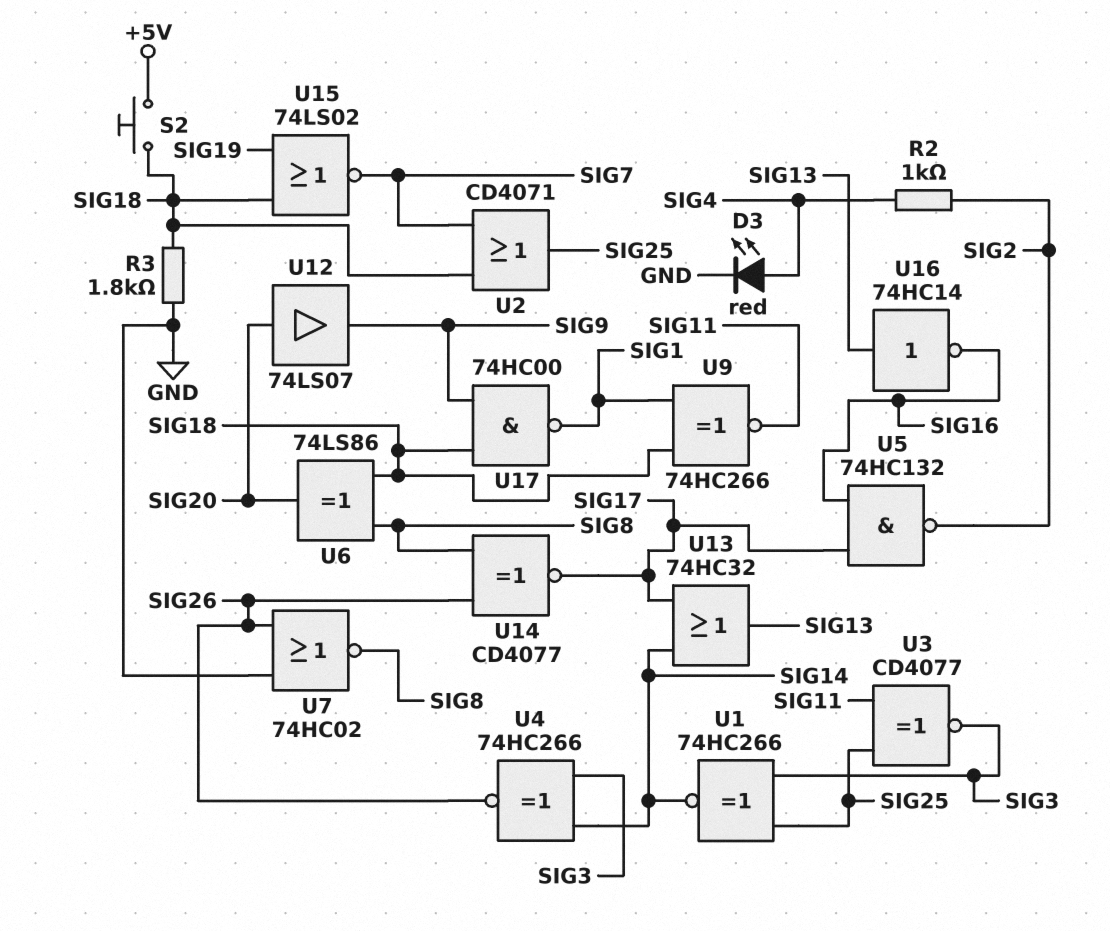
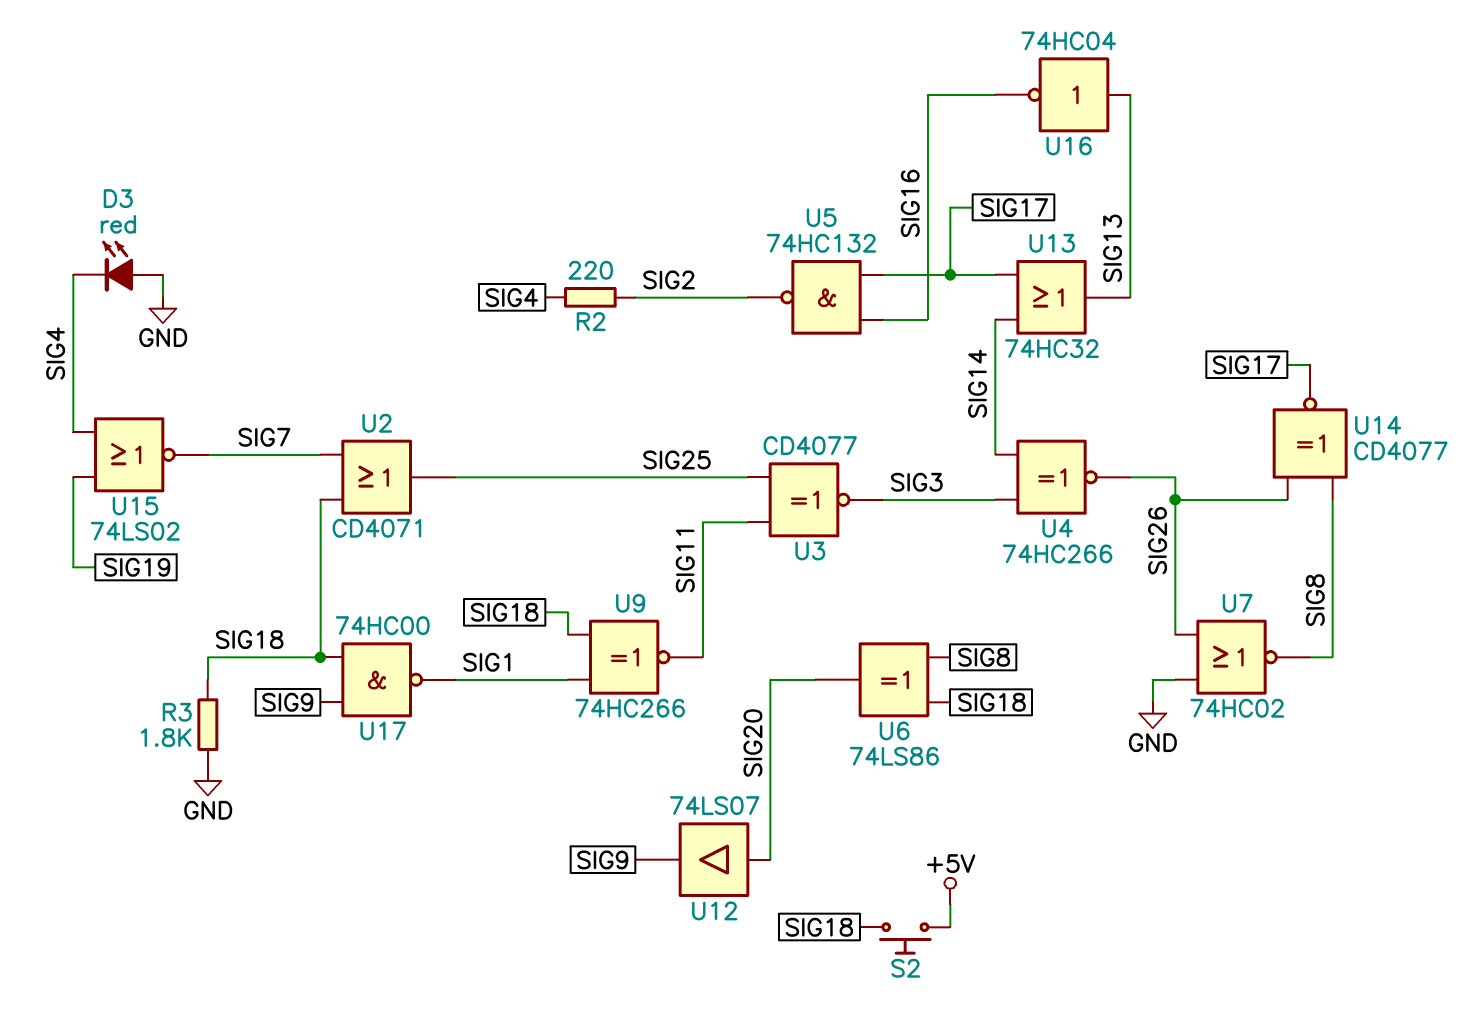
D3: LED red (A SIG4, K GND) -> LED red (A GND, K SIG4)
R2: 1k (SIG2, SIG4) -> 220 (SIG2, SIG4)
U1: XNOR 74HC266 (in SIG3, in SIG25, out SIG14) -> none
U15: NOR 74LS02 (in SIG18, in SIG19, out SIG7) -> NOR 74LS02 (in SIG4, in SIG19, out SIG7)
U16: NOT 74HC14 (in SIG13, out SIG16) -> NOT 74HC04 (in SIG13, out SIG16)

